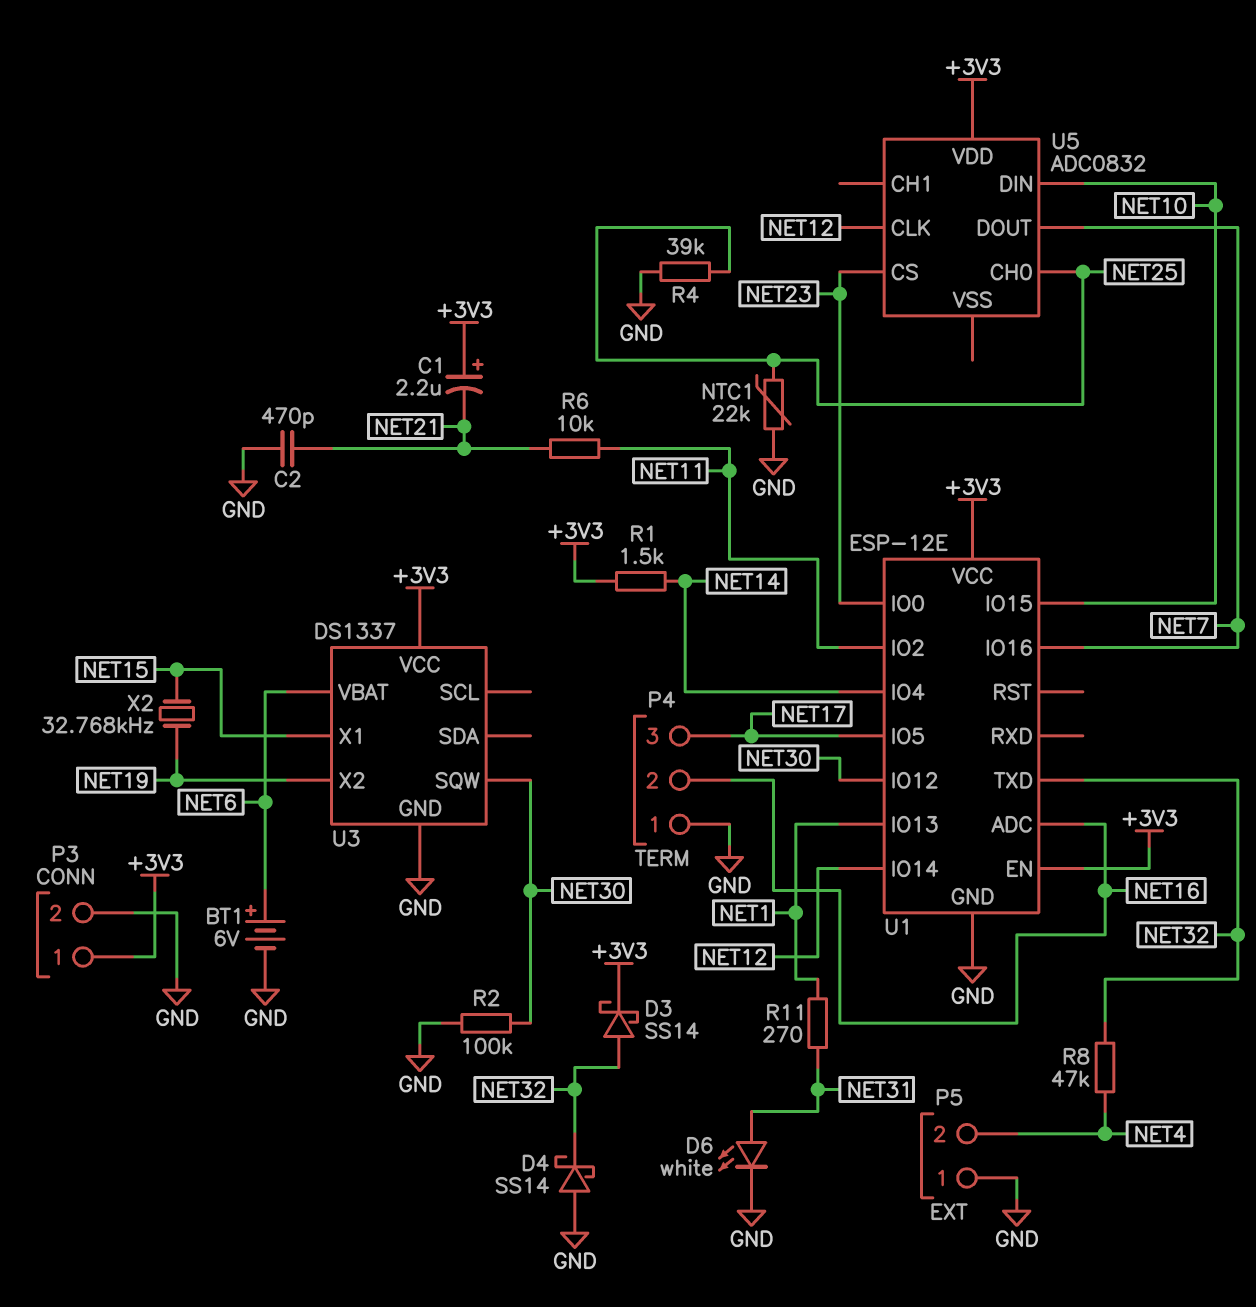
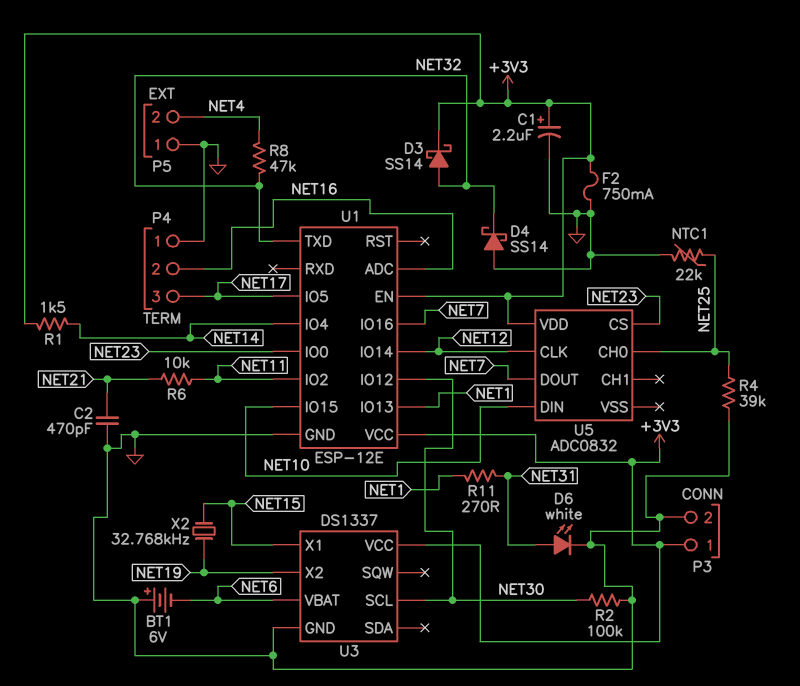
BT1: 6V (plus NET6, minus GND) -> 6V (plus GND, minus NET6)
C1: 2.2uF (plus +3V3, minus NET21) -> 2.2uF (plus +3V3, minus GND)
F2: none -> 750mA (+3V3, GND)
U3 pin SCL: none -> NET30
U3 pin SQW: NET30 -> none

